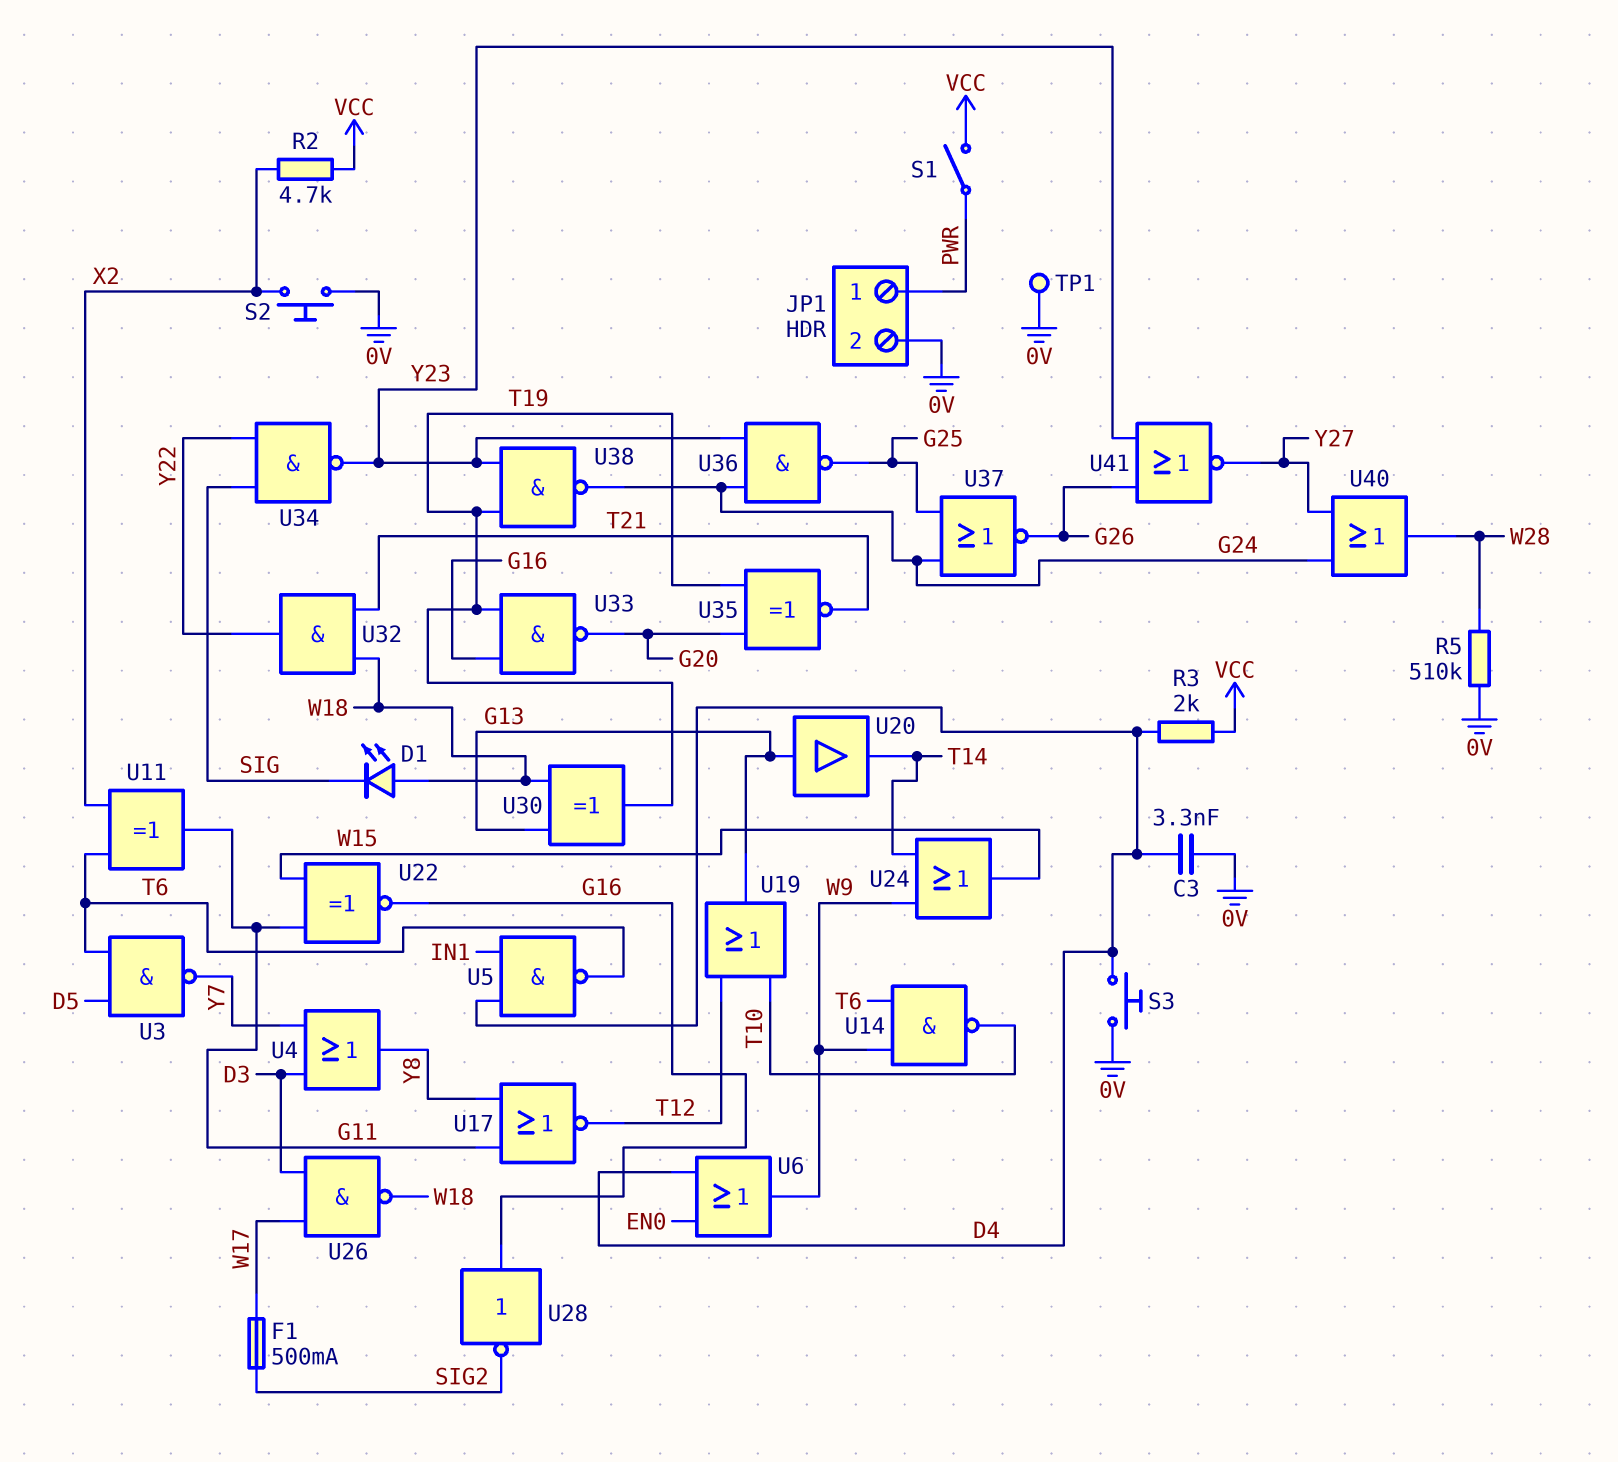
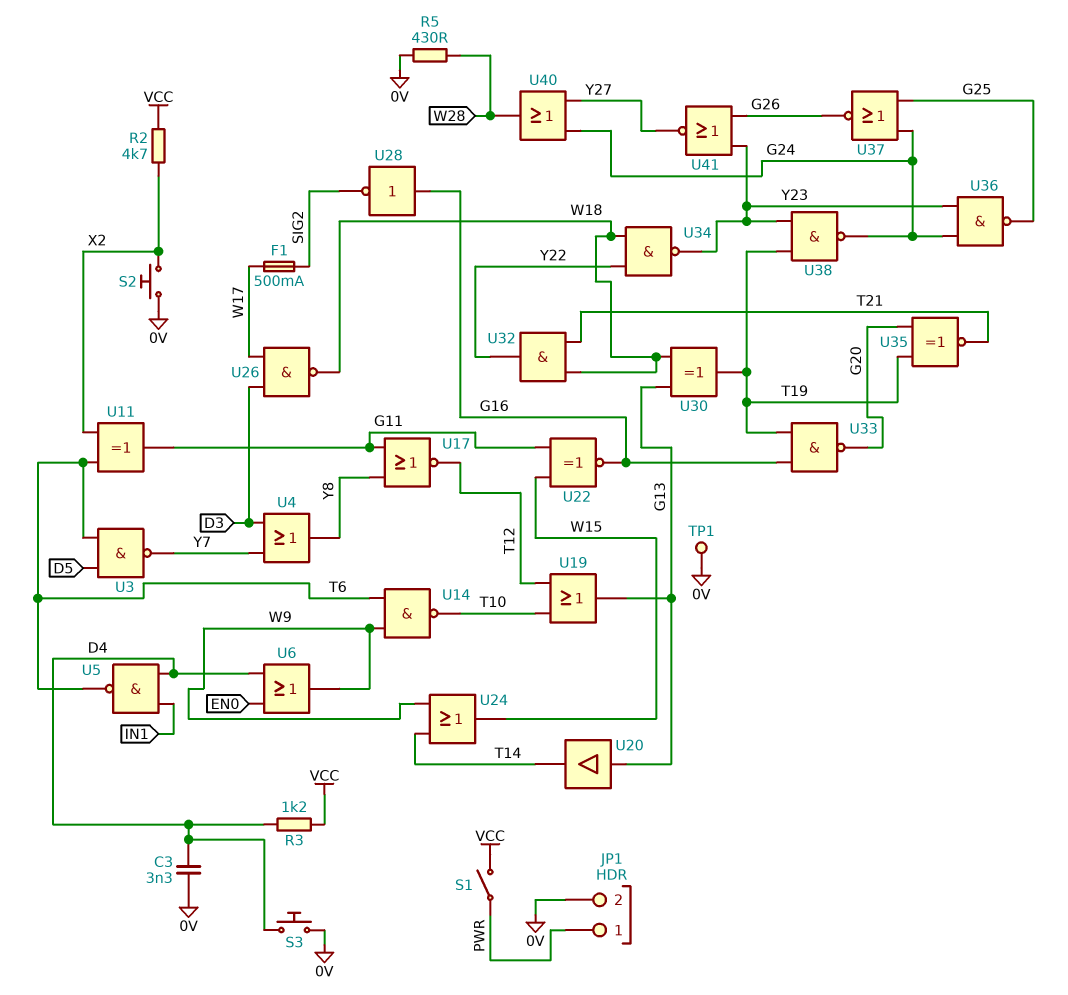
D1: LED (A W18, K SIG) -> none
R3: 2k (D4, VCC) -> 1.2k (D4, VCC)
R5: 510k (0V, W28) -> 430 (0V, W28)
U34: NAND (in SIG, in Y22, out Y23) -> NAND (in W18, in Y22, out Y23)

